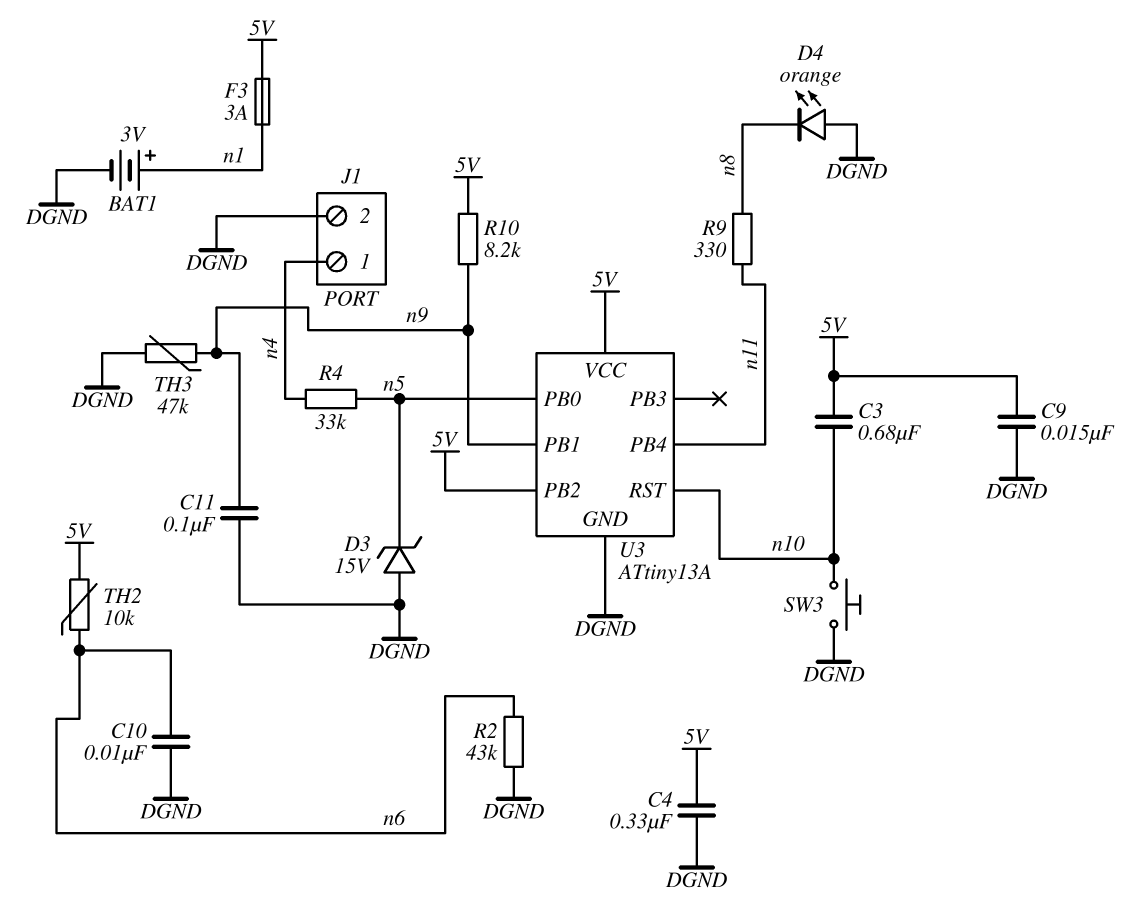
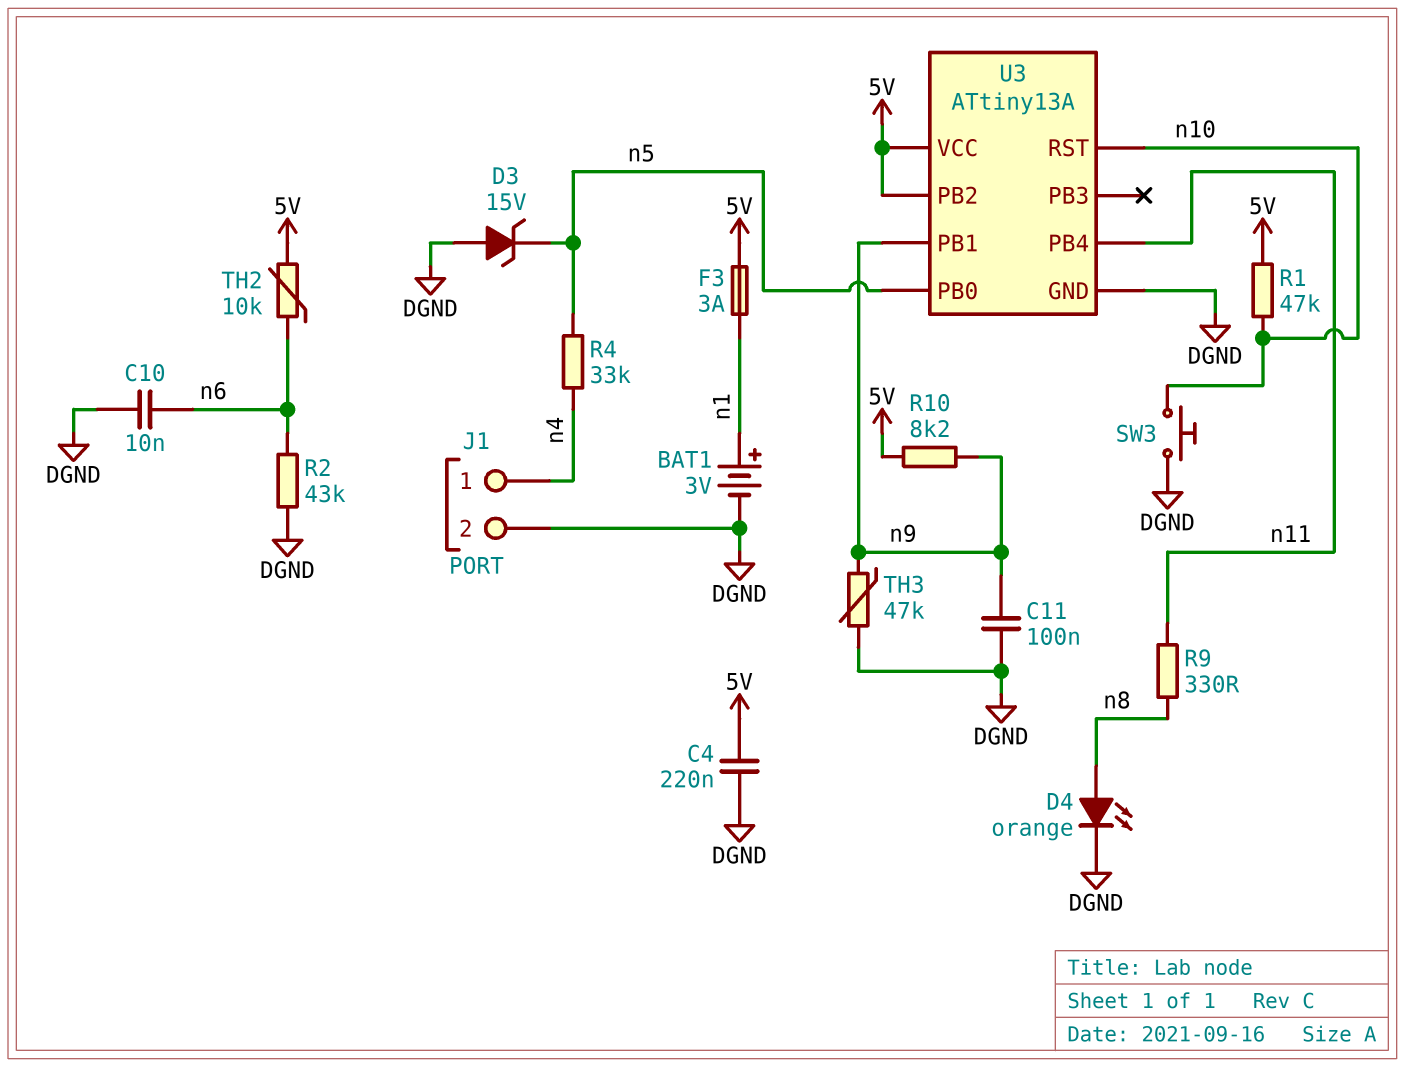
C3: 680nF (5V, n10) -> none
C4: 330nF (5V, DGND) -> 220nF (5V, DGND)
C9: 15nF (5V, DGND) -> none
D4: LED orange (A DGND, K n8) -> LED orange (A n8, K DGND)
R1: none -> 47k (5V, n10)

